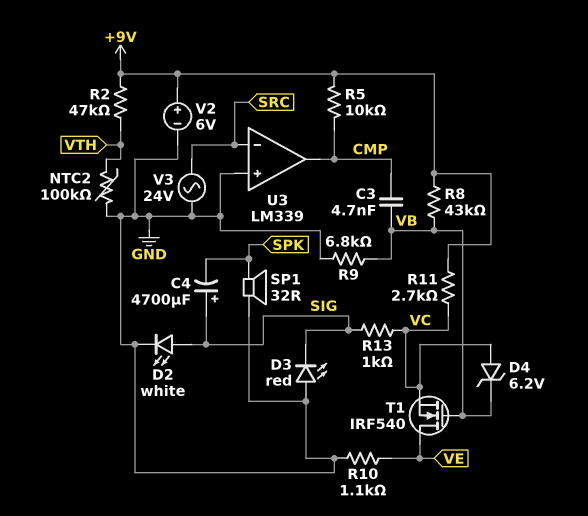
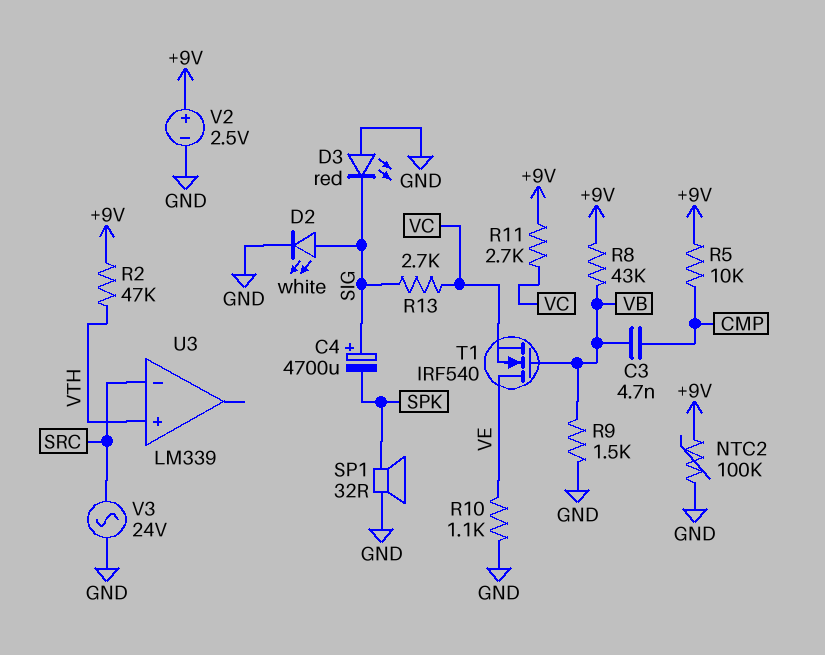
D4: zener 6.2V (A VC, K VB) -> none
NTC2: 100k (GND, VTH) -> 100k (+9V, GND)
R9: 6.8k (GND, VB) -> 1.5k (GND, VB)
R13: 1k (SIG, VC) -> 2.7k (SIG, VC)
U3 pin in+: GND -> VTH
U3 pin out: CMP -> none
V2: 6V (plus +9V, minus GND) -> 2.5V (plus +9V, minus GND)

